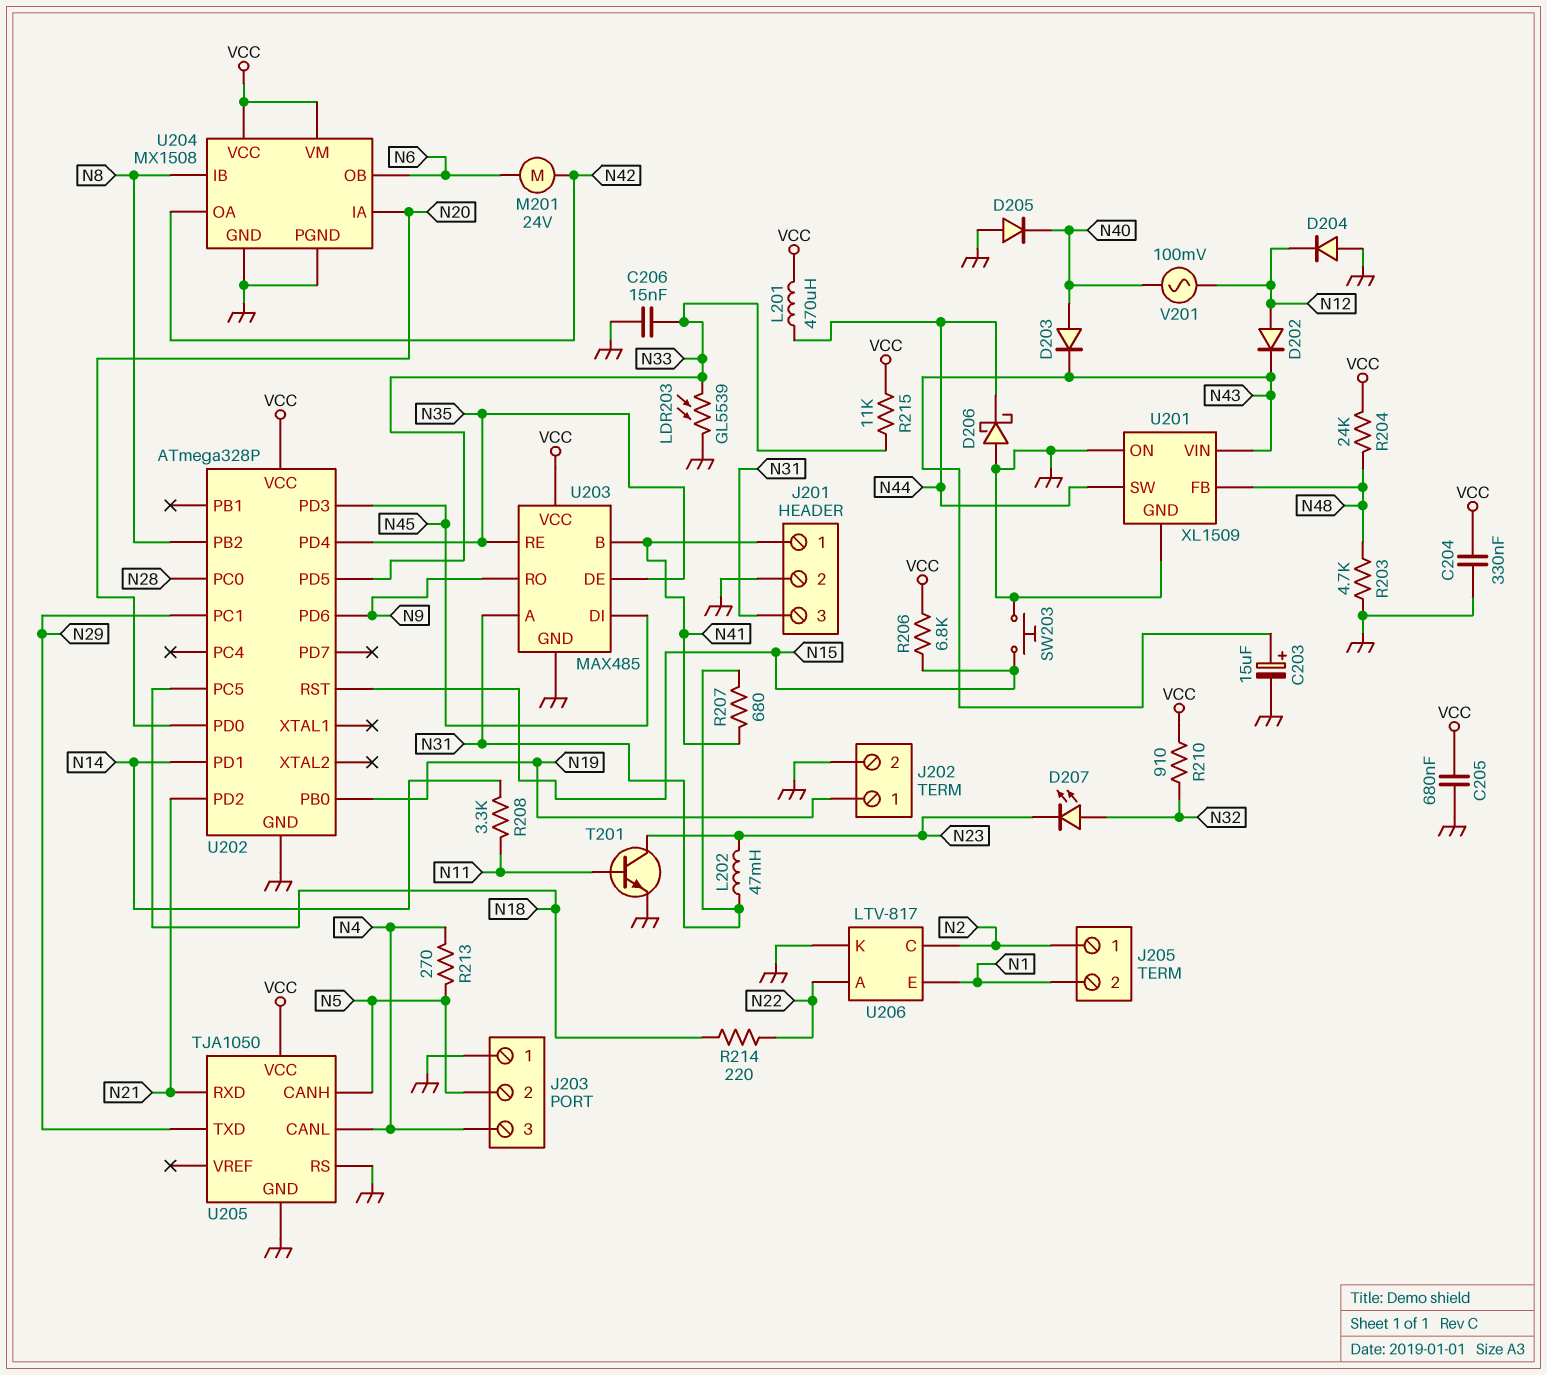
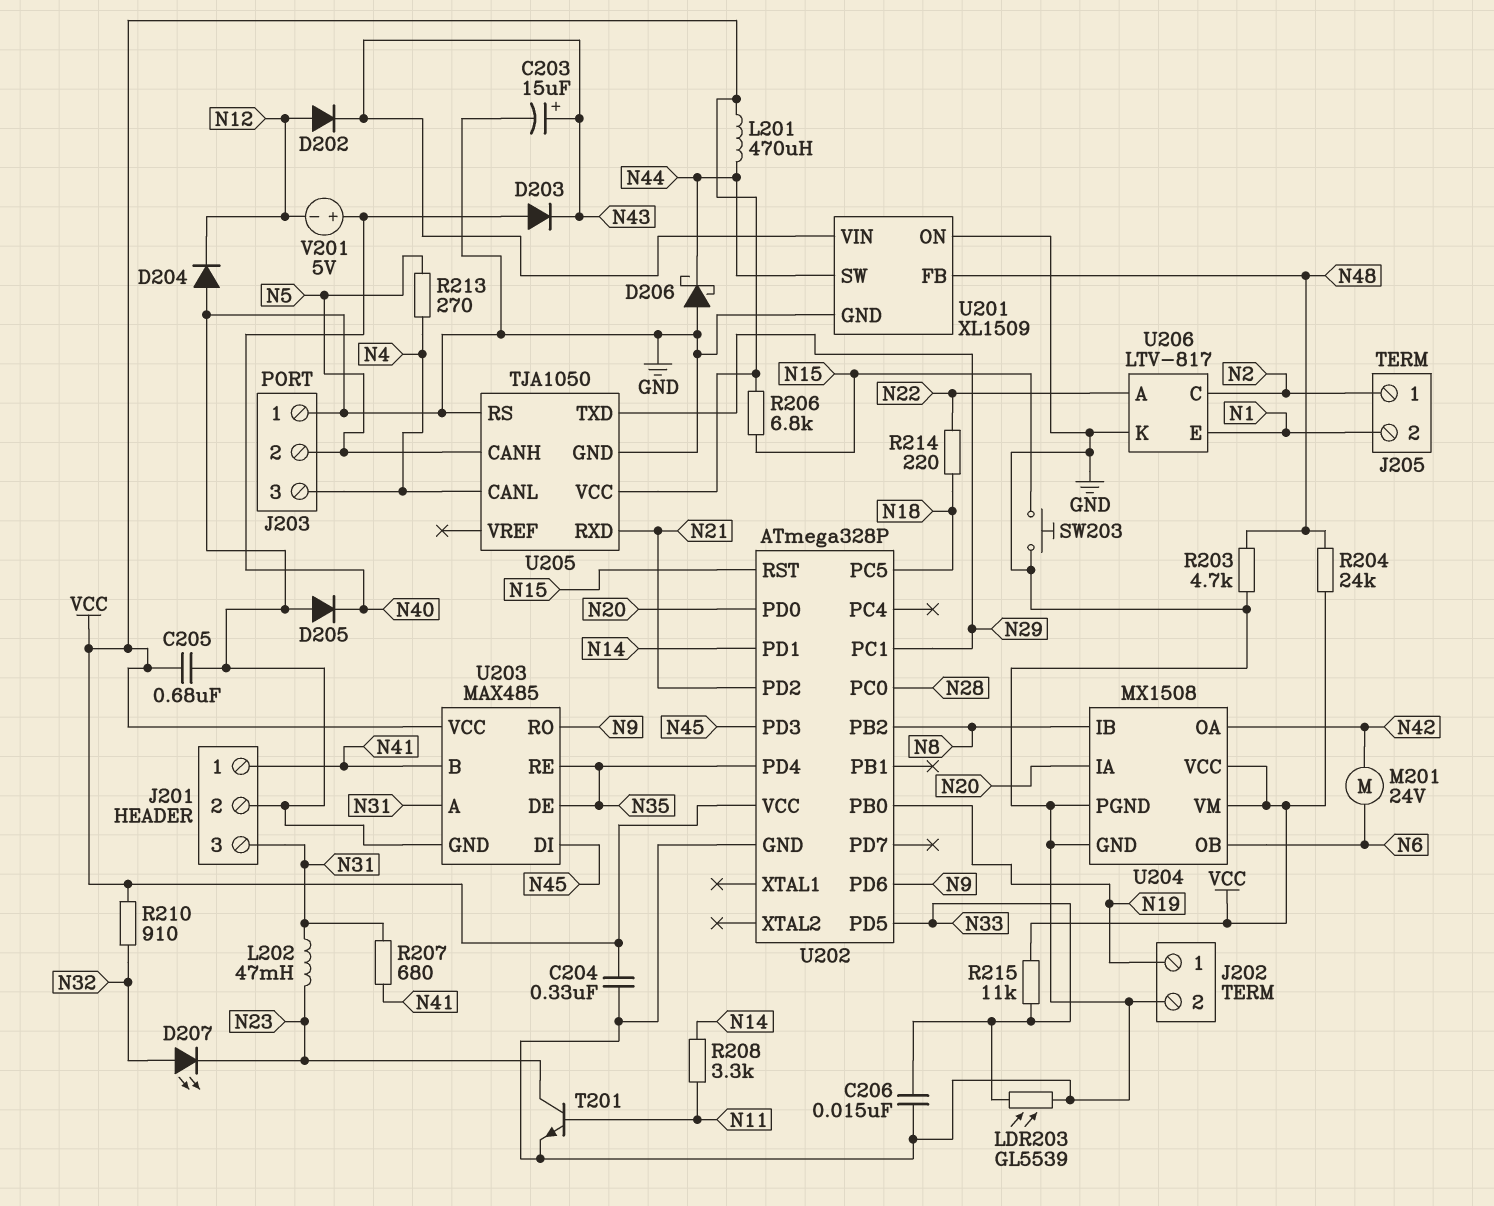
V201: AC 100mV (N12, N40) -> 5V (plus N40, minus N12)

